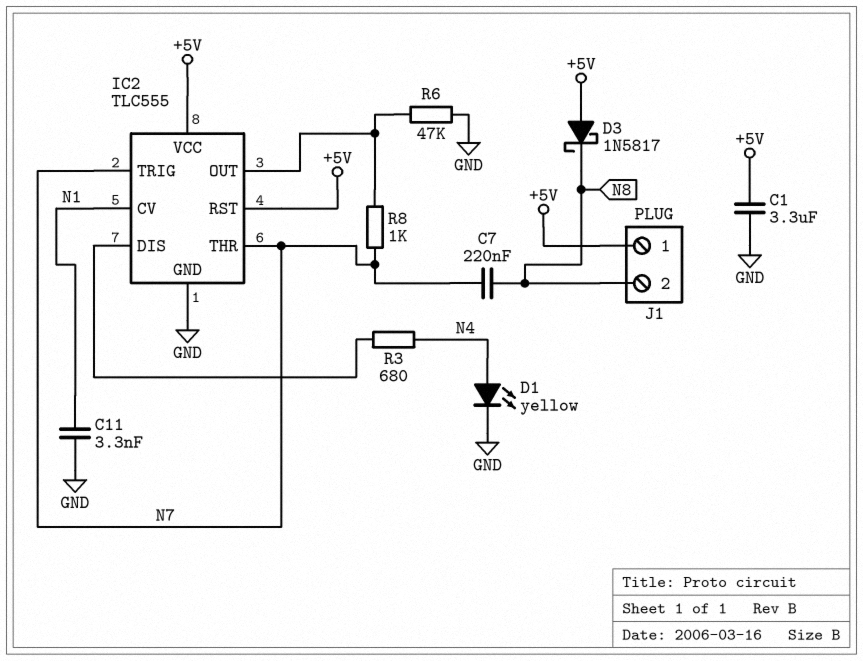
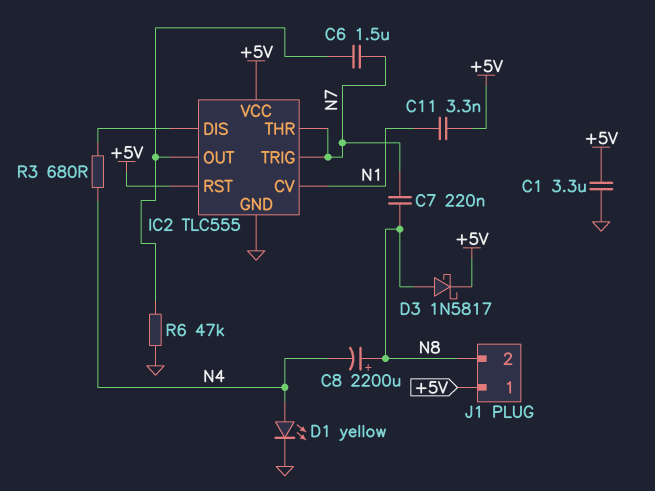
C6: none -> 1.5uF (IC2/OUT, N7)
C8: none -> 2200uF (plus N8, minus N4)
C11: 3.3nF (GND, N1) -> 3.3nF (+5V, N1)
D3: schottky 1N5817 (A +5V, K N8) -> schottky 1N5817 (A N8, K +5V)
R8: 1k (IC2/OUT, N7) -> none

